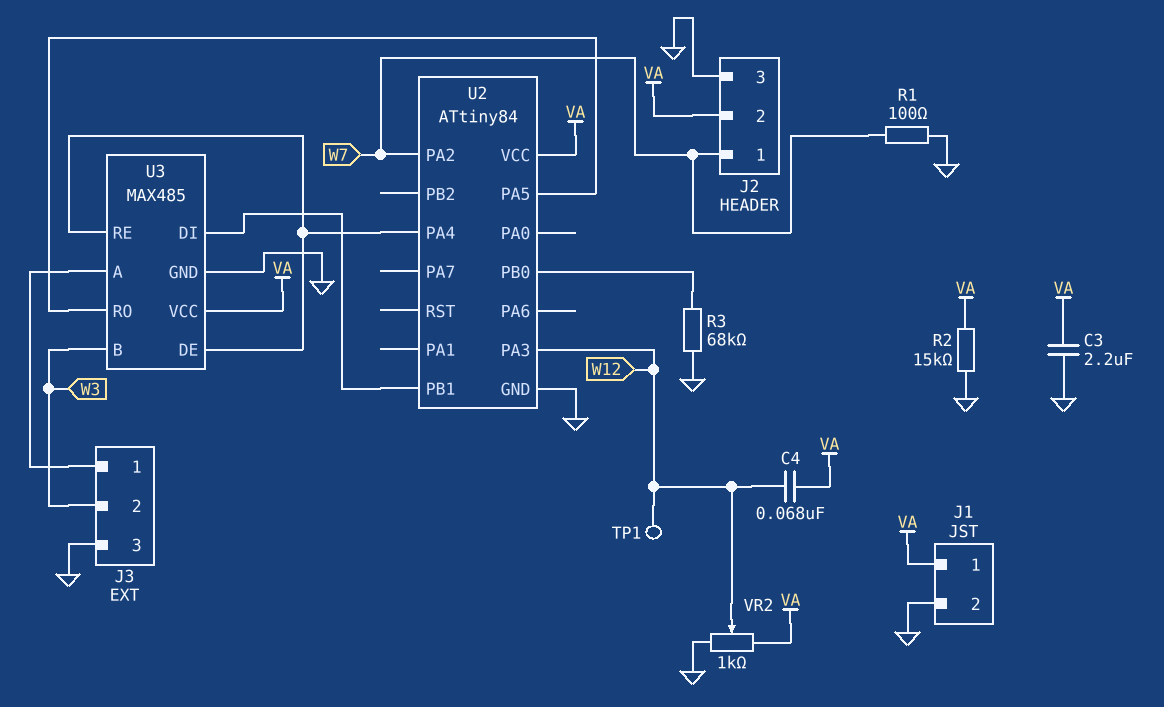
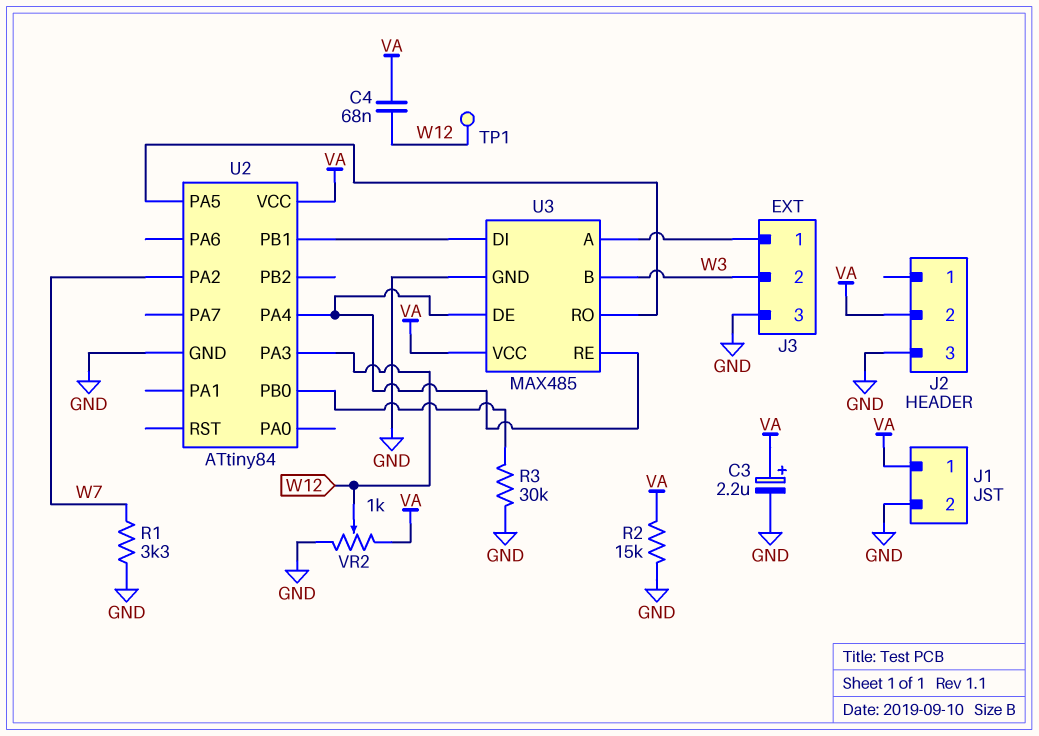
C3: 2.2uF (GND, VA) -> 2.2uF (plus VA, minus GND)
J2 pin 1: W7 -> none
R1: 100 (GND, W7) -> 3.3k (GND, W7)
R3: 68k (GND, U2/PB0) -> 30k (GND, U2/PB0)

